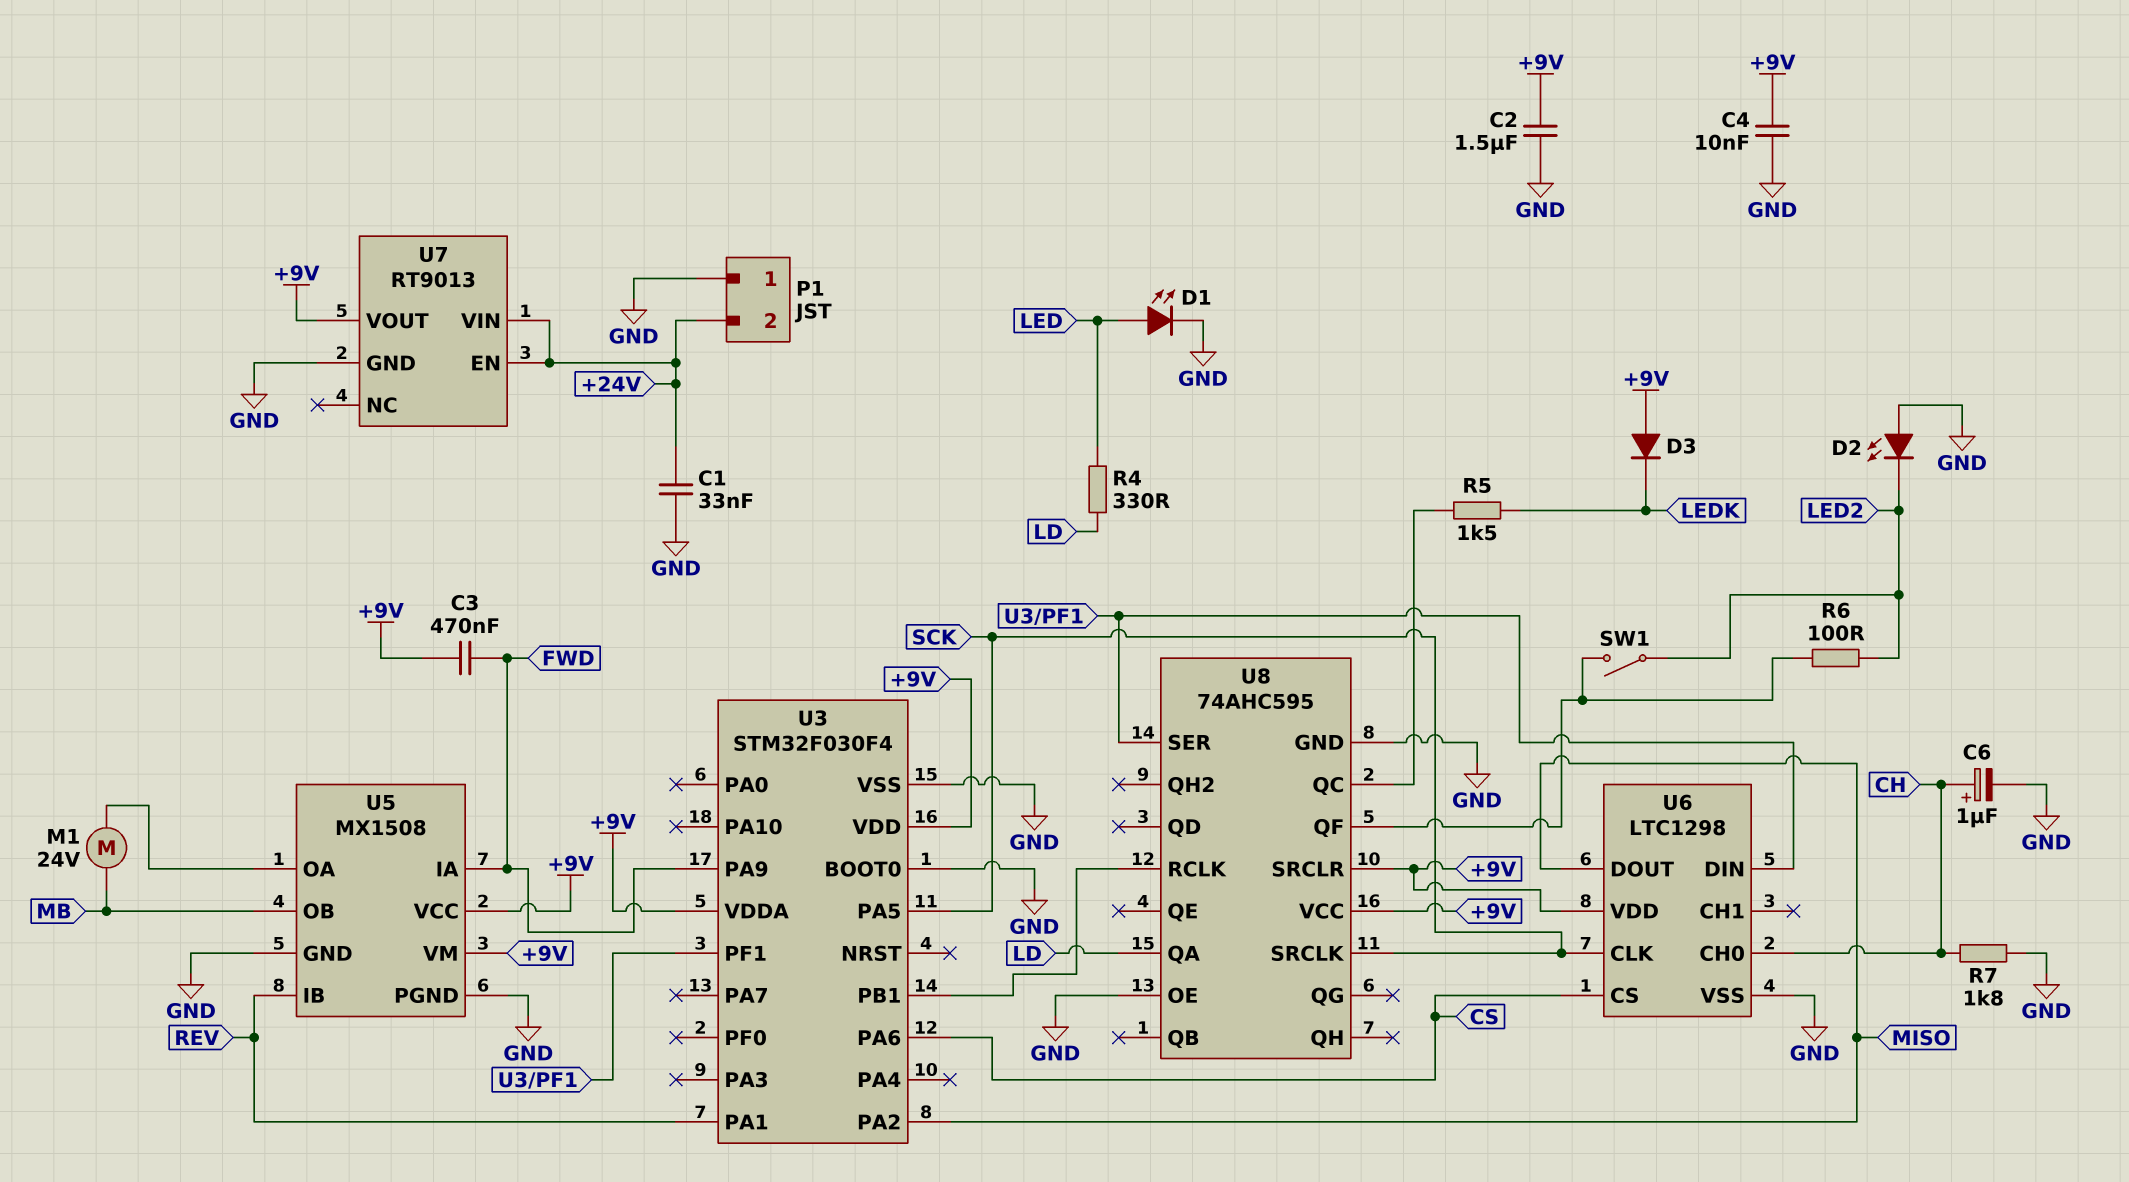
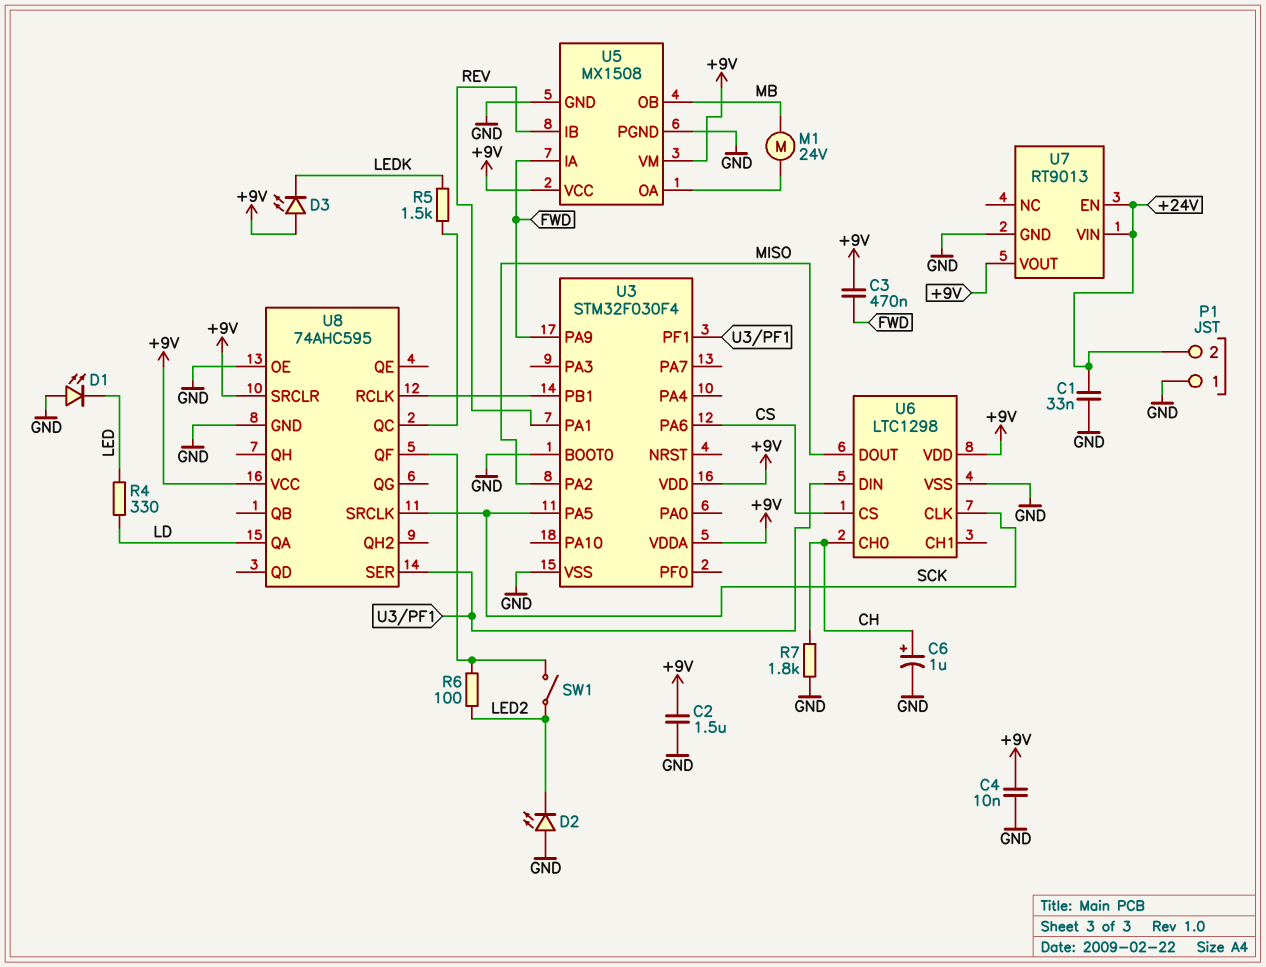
D1: LED (A LED, K GND) -> LED (A GND, K LED)
D3: diode (A +9V, K LEDK) -> LED (A +9V, K LEDK)

